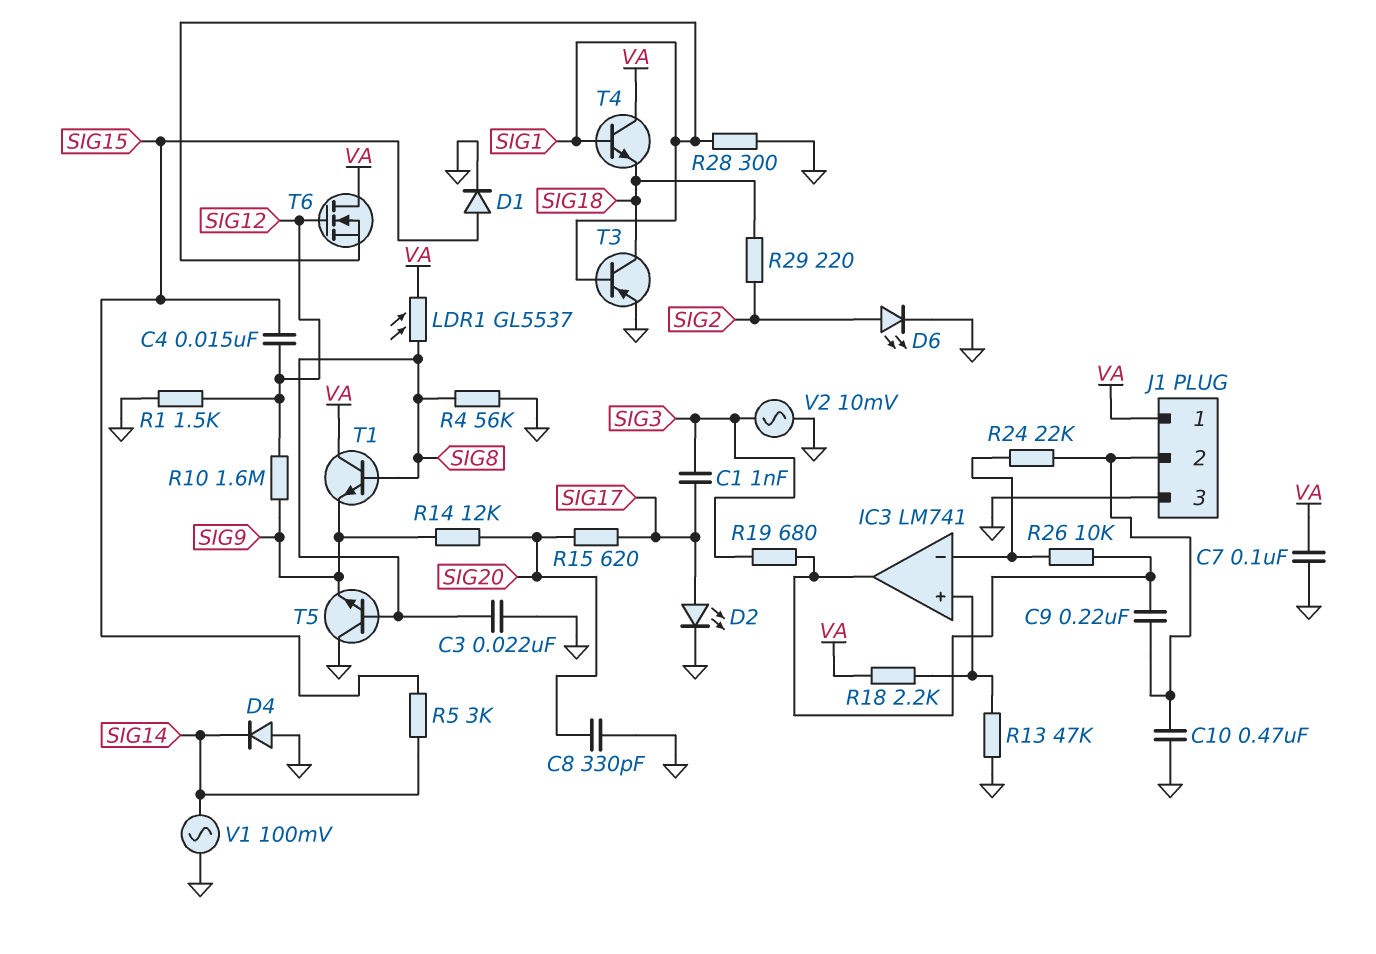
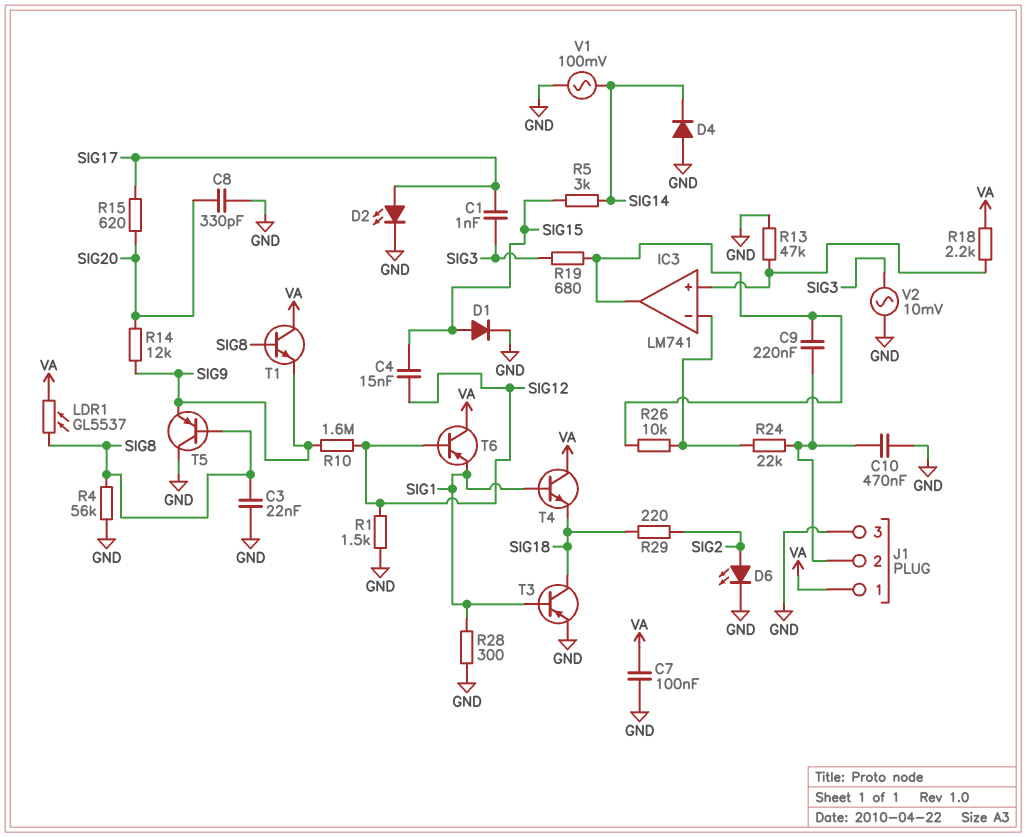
T5: NPN (B SIG8, C GND, E SIG9) -> PNP (B SIG8, C GND, E SIG9)
T6: NMOS (G SIG12, D VA, S SIG1) -> PNP (B SIG12, C VA, E SIG1)

